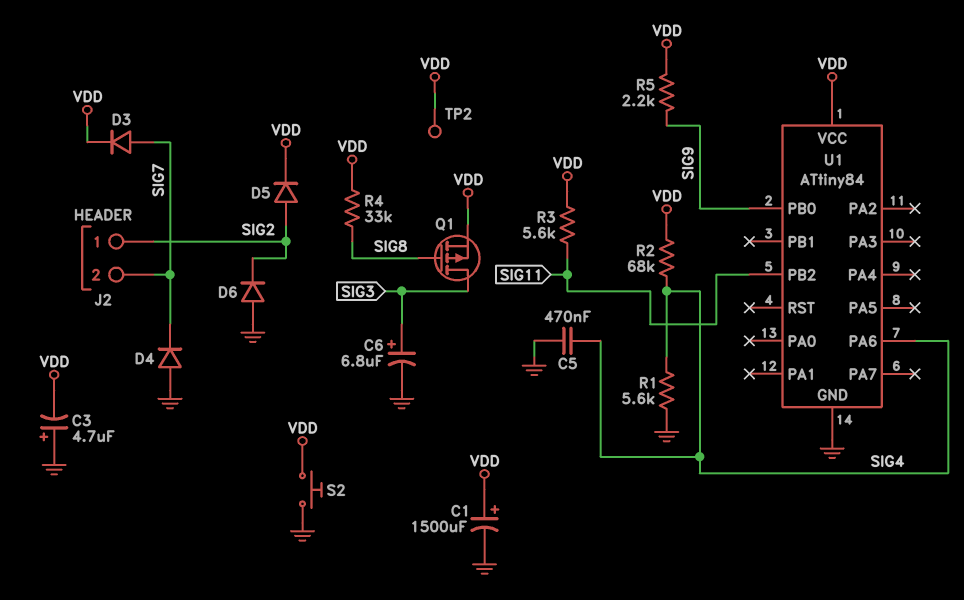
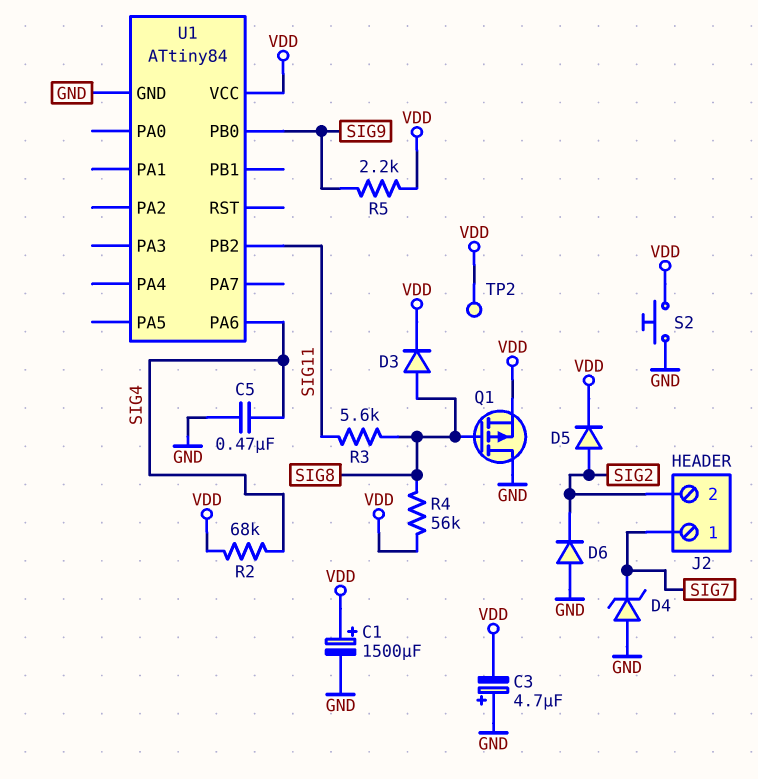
C6: 6.8uF (plus SIG3, minus GND) -> none
D3: diode (A SIG7, K VDD) -> diode (A SIG8, K VDD)
D4: diode (A GND, K SIG7) -> zener (A GND, K SIG7)
J2 pin 1: SIG2 -> SIG7
J2 pin 2: SIG7 -> SIG2
Q1: PMOS (G SIG8, D SIG3, S VDD) -> PMOS (G SIG8, D GND, S VDD)
R1: 5.6k (GND, SIG4) -> none
R3: 5.6k (SIG11, VDD) -> 5.6k (SIG8, SIG11)
R4: 33k (SIG8, VDD) -> 56k (SIG8, VDD)

